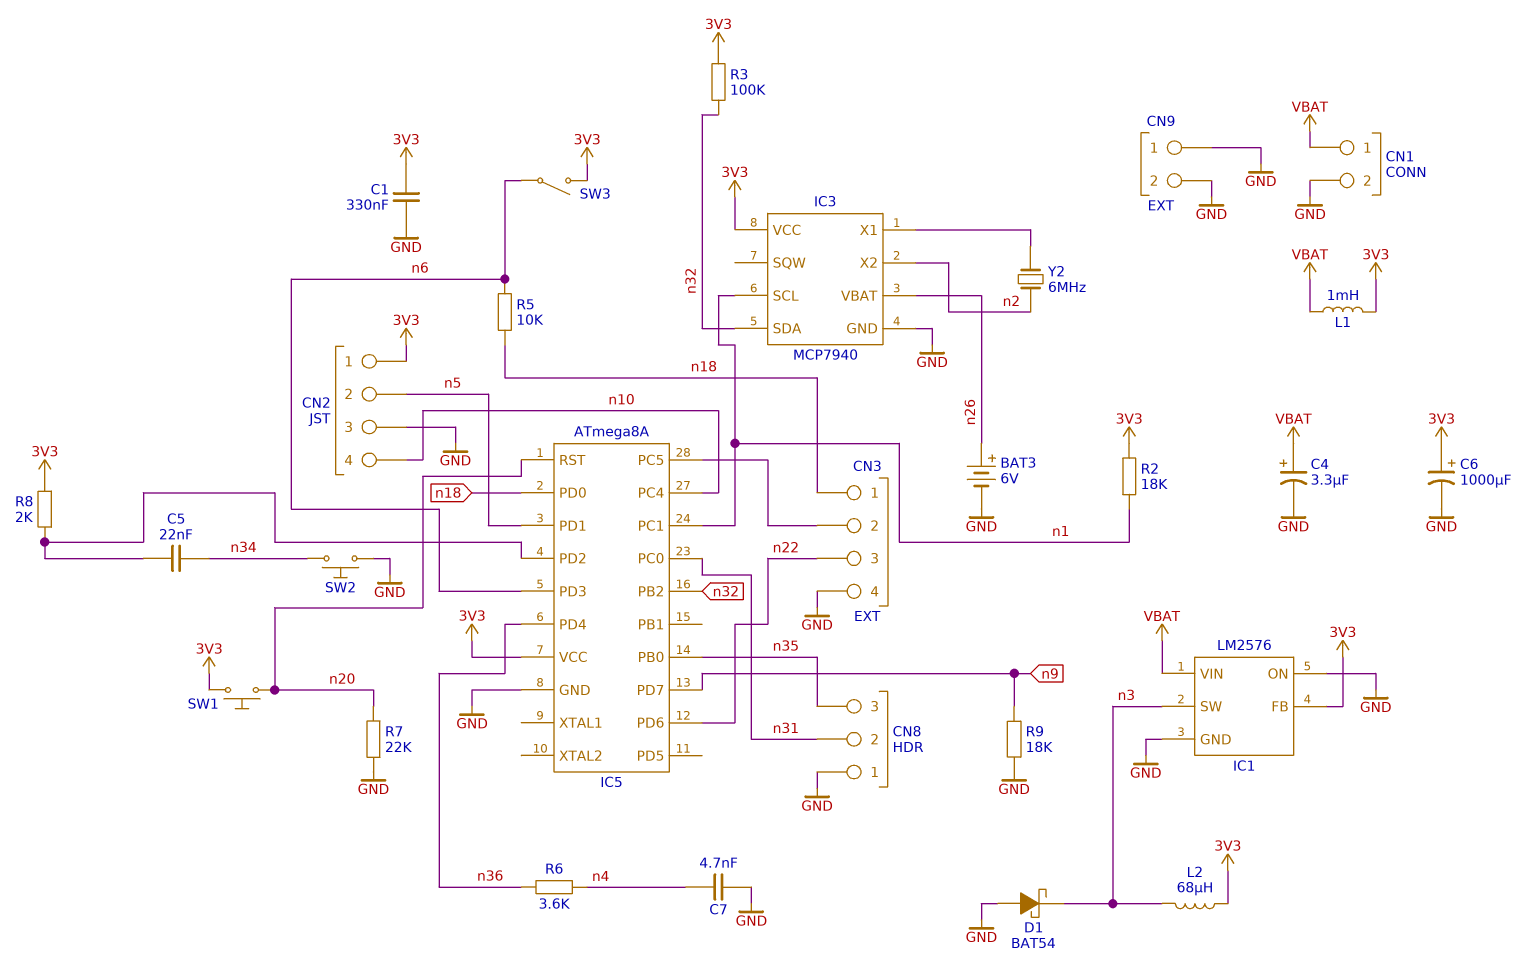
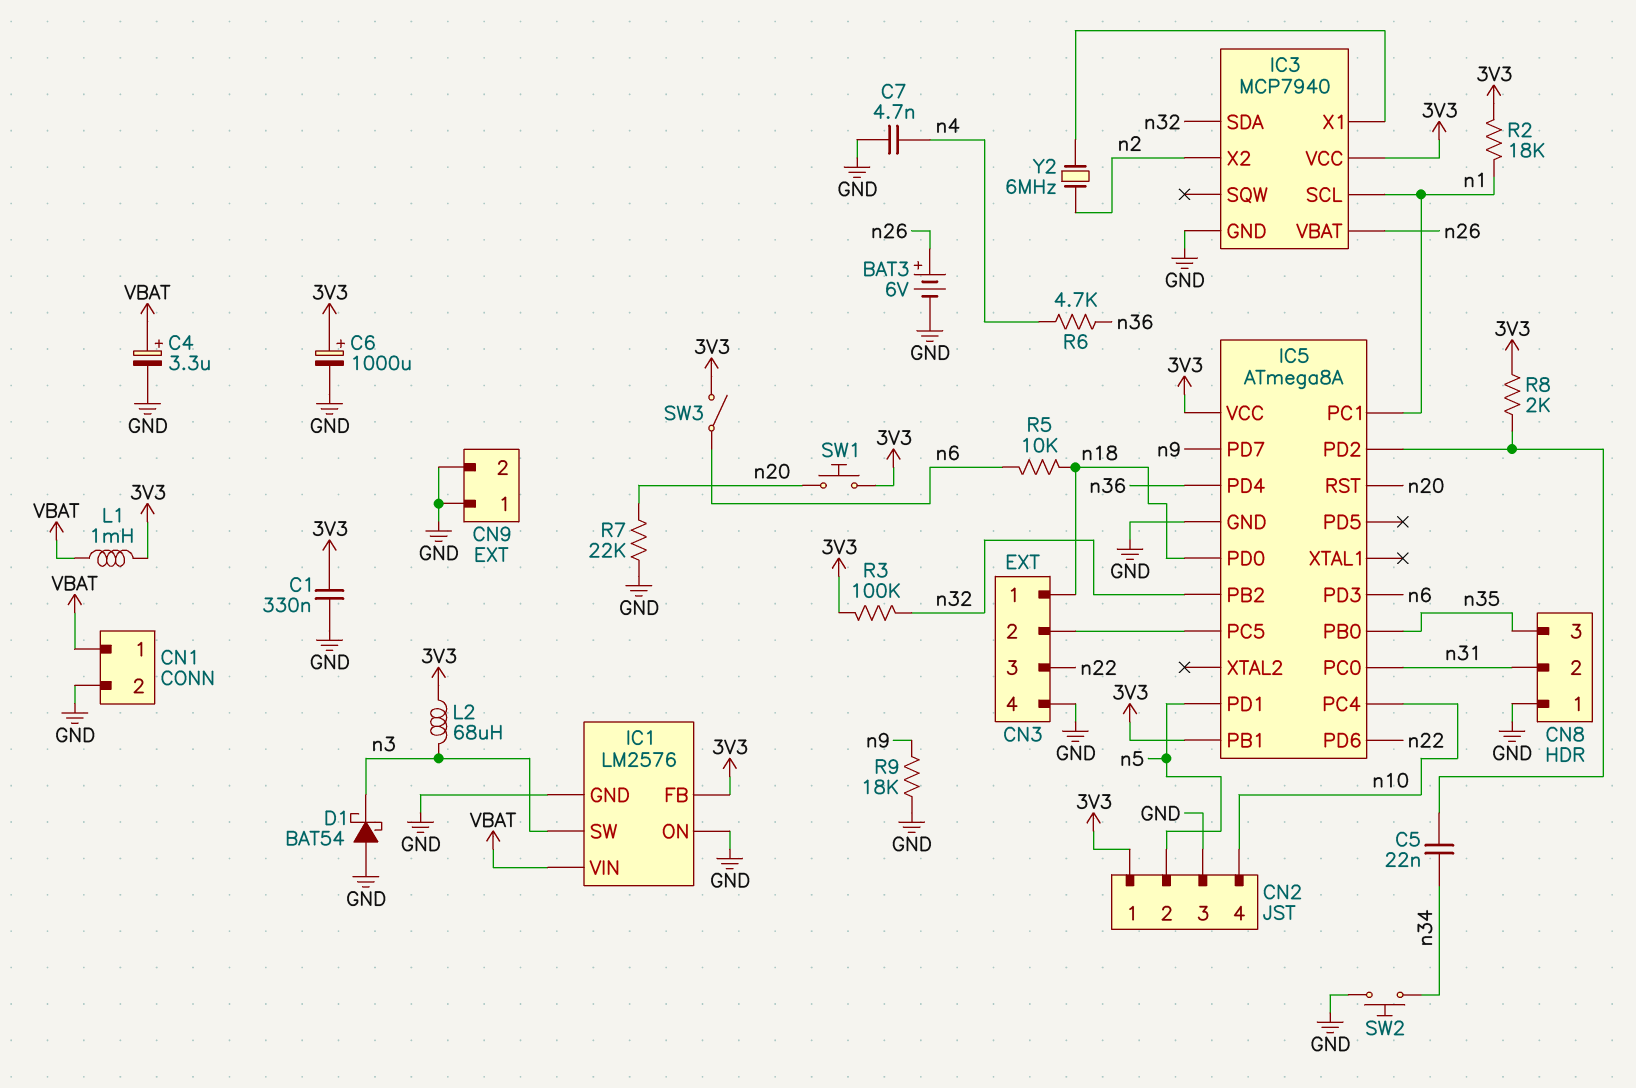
IC5 pin PB1: none -> 3V3
R6: 3.6k (n4, n36) -> 4.7k (n4, n36)

